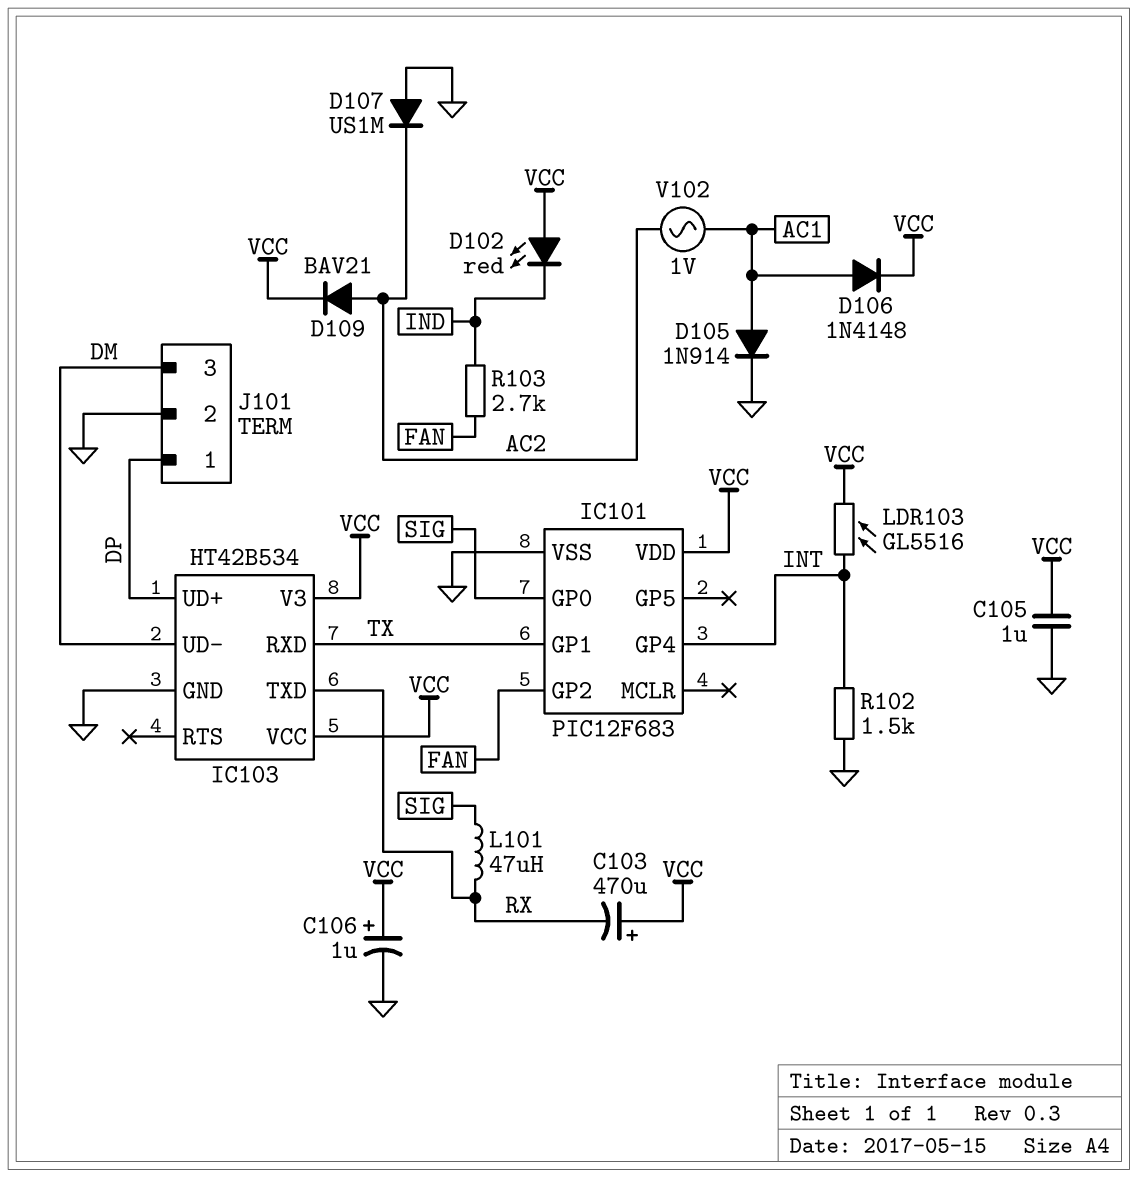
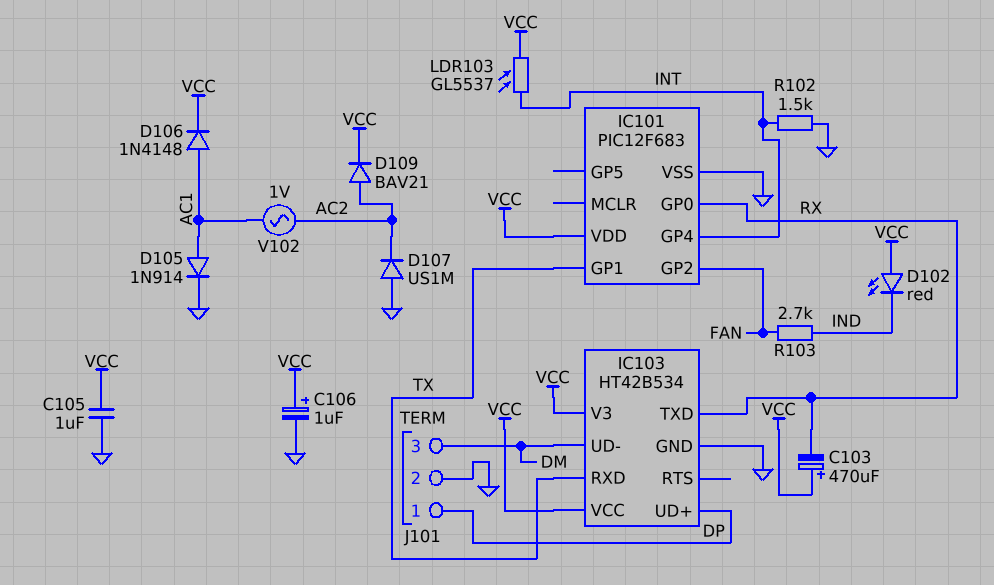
IC101 pin GP0: SIG -> RX
L101: 47uH (RX, SIG) -> none
LDR103: GL5516 (INT, VCC) -> GL5537 (INT, VCC)

